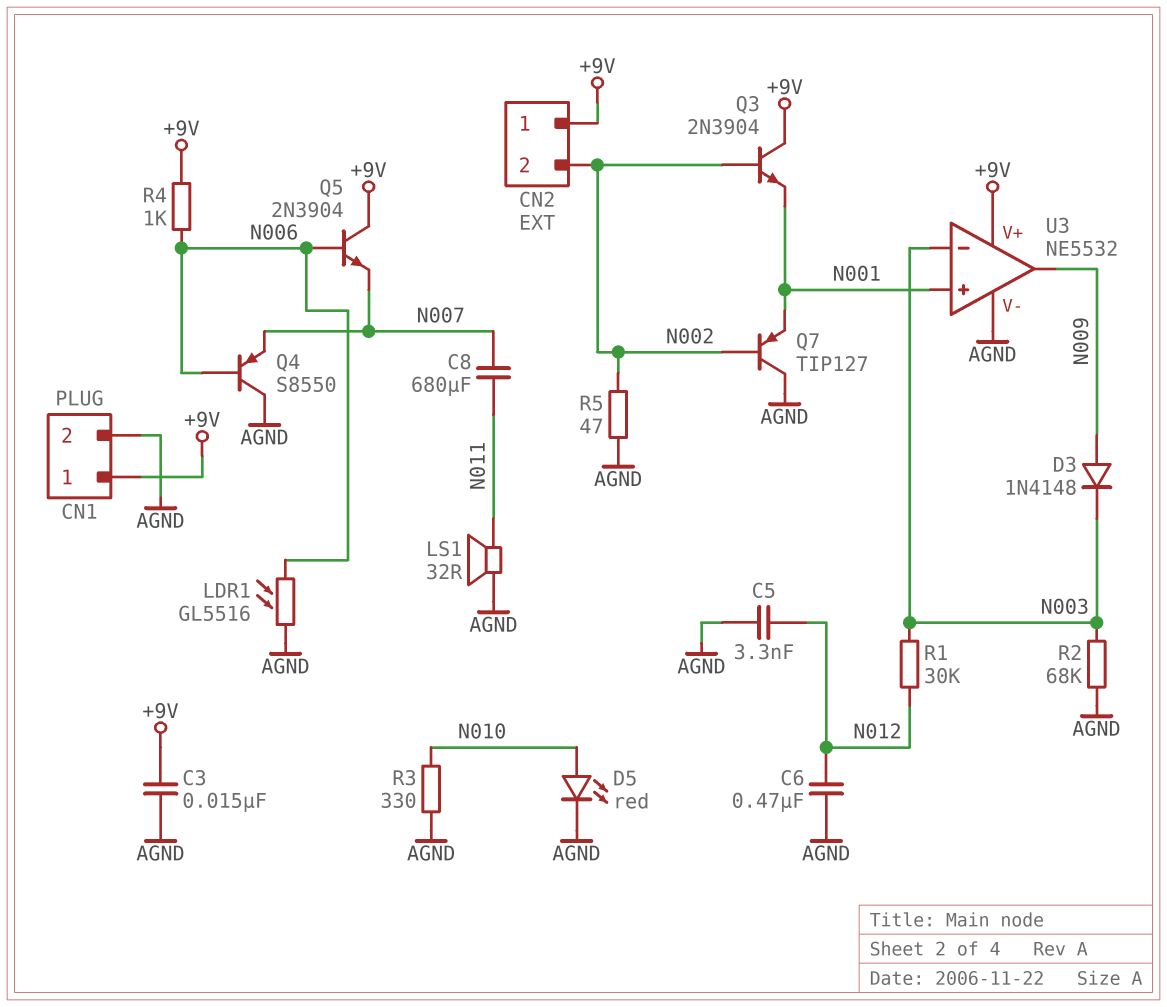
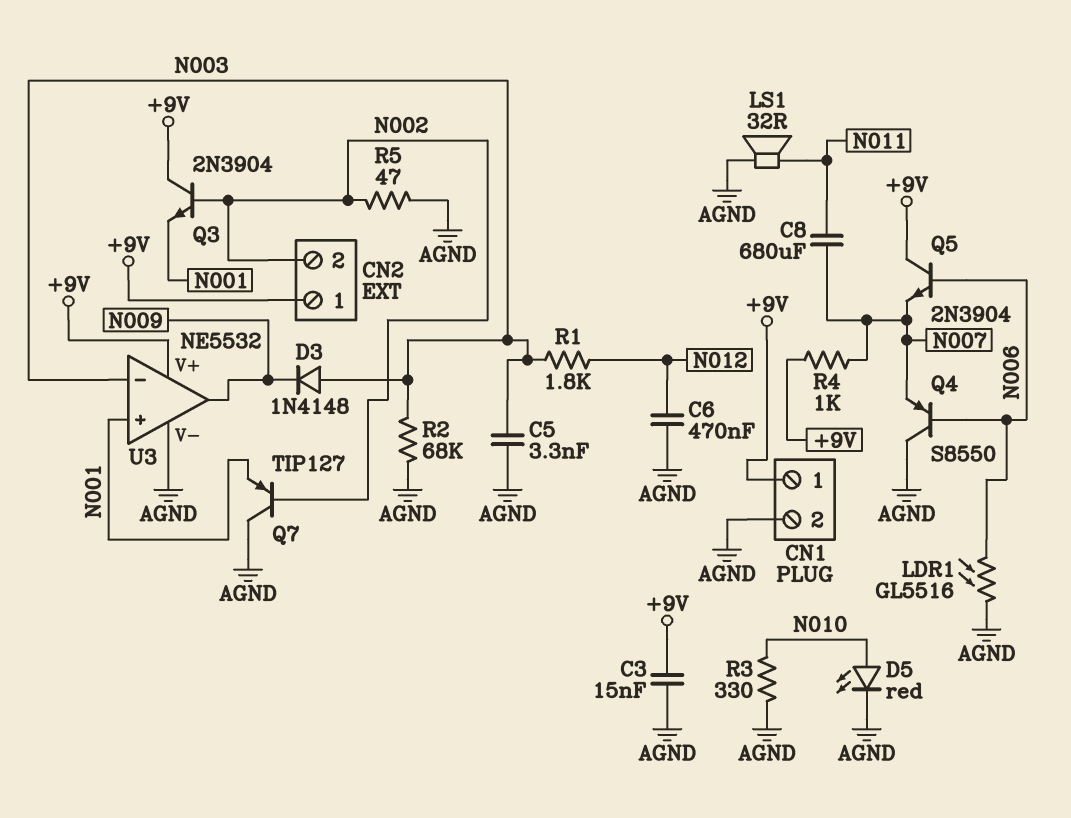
C5: 3.3nF (AGND, N012) -> 3.3nF (AGND, N003)
D3: diode 1N4148 (A N009, K N003) -> diode 1N4148 (A N003, K N009)
R1: 30k (N003, N012) -> 1.8k (N003, N012)
R4: 1k (+9V, N006) -> 1k (+9V, N007)

